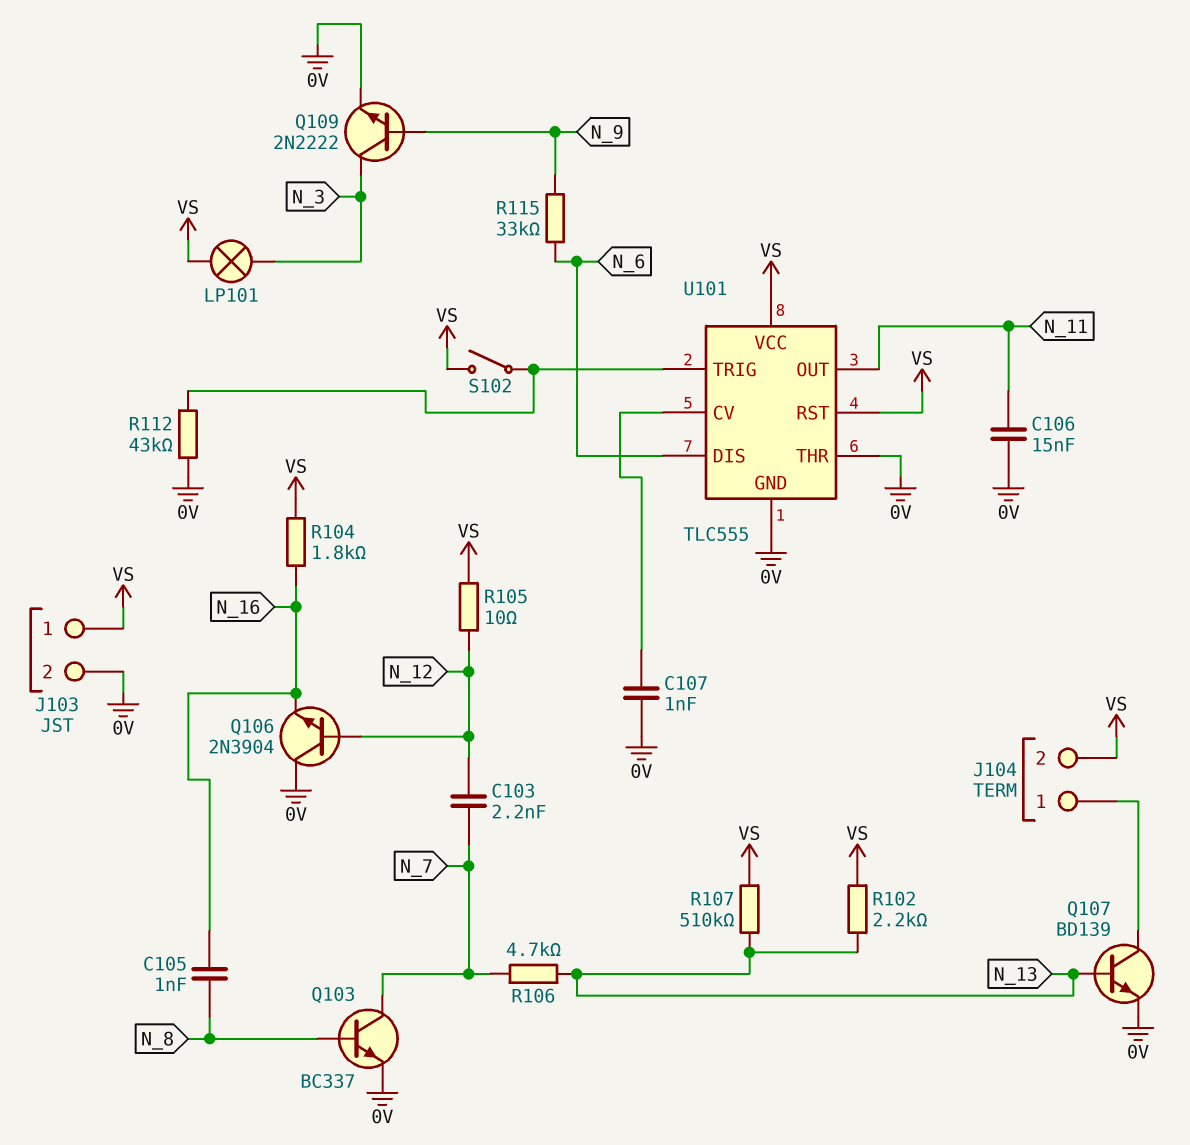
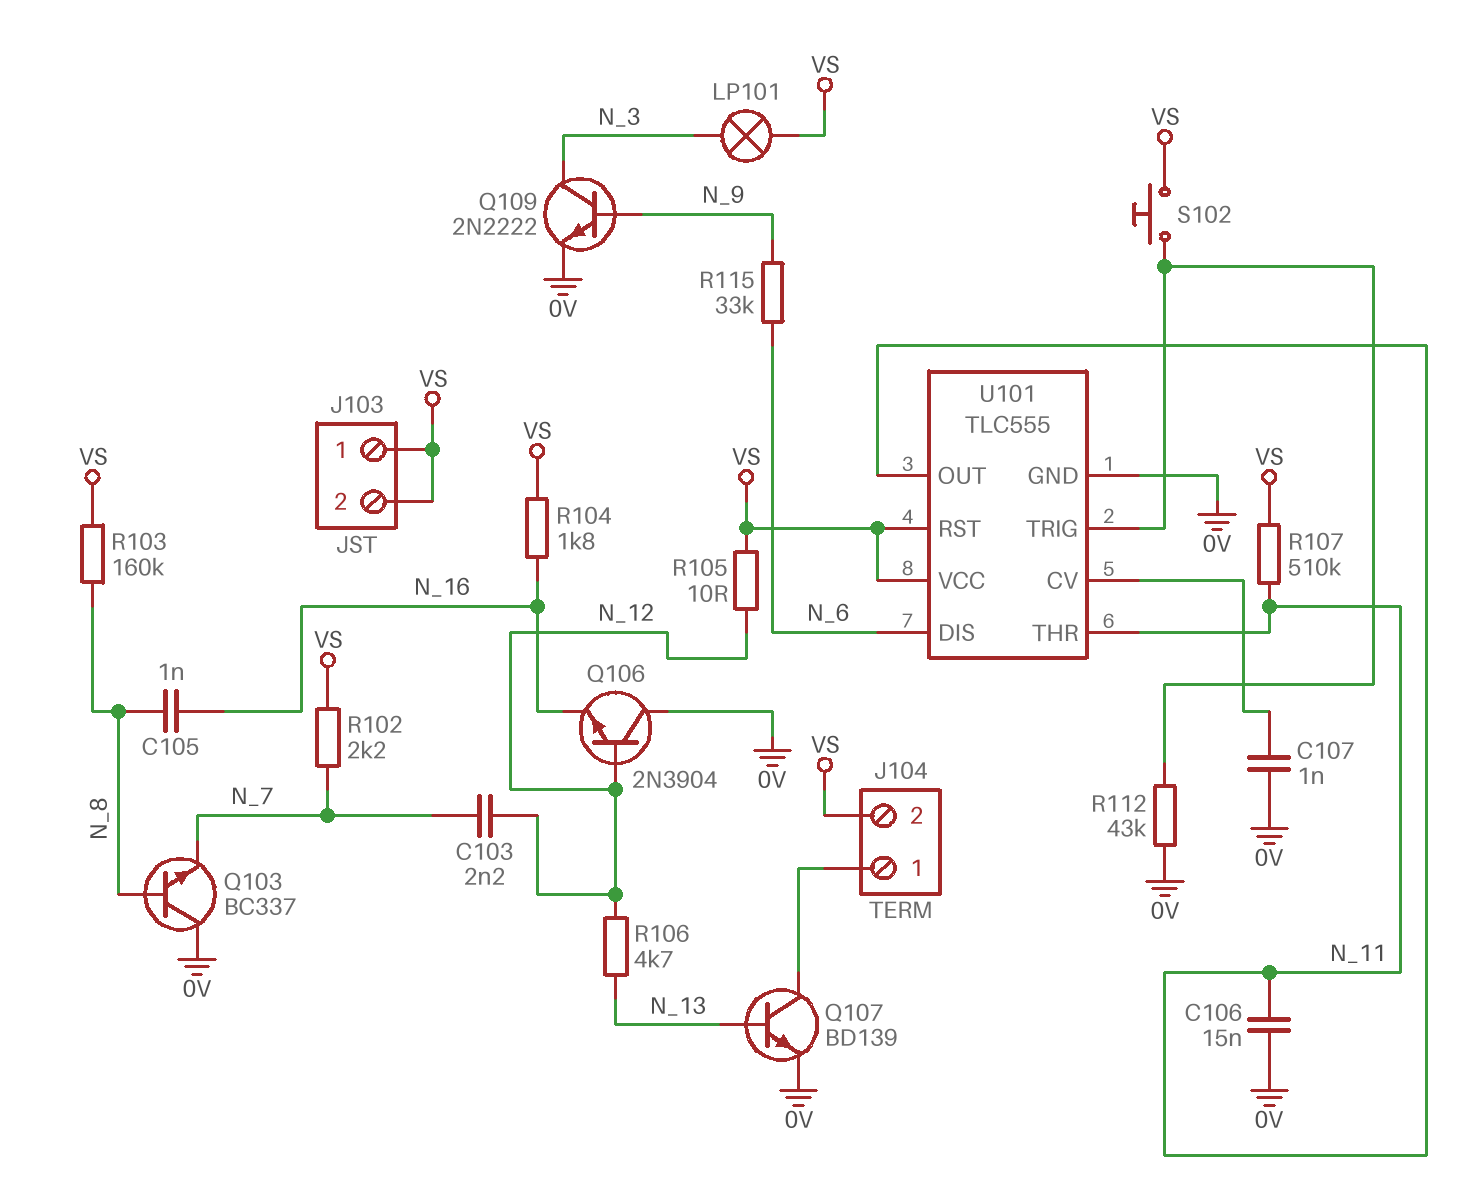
J103 pin 2: 0V -> VS
Q103: NPN BC337 (B N_8, C N_7, E 0V) -> NPN BC337 (B N_8, C 0V, E N_7)
R102: 2.2k (N_13, VS) -> 2.2k (N_7, VS)
R103: none -> 160k (N_8, VS)
R106: 4.7k (N_7, N_13) -> 4.7k (N_12, N_13)
R107: 510k (N_13, VS) -> 510k (N_11, VS)
S102: switch (U101/TRIG, VS) -> button (U101/TRIG, VS)
U101 pin THR: 0V -> N_11

